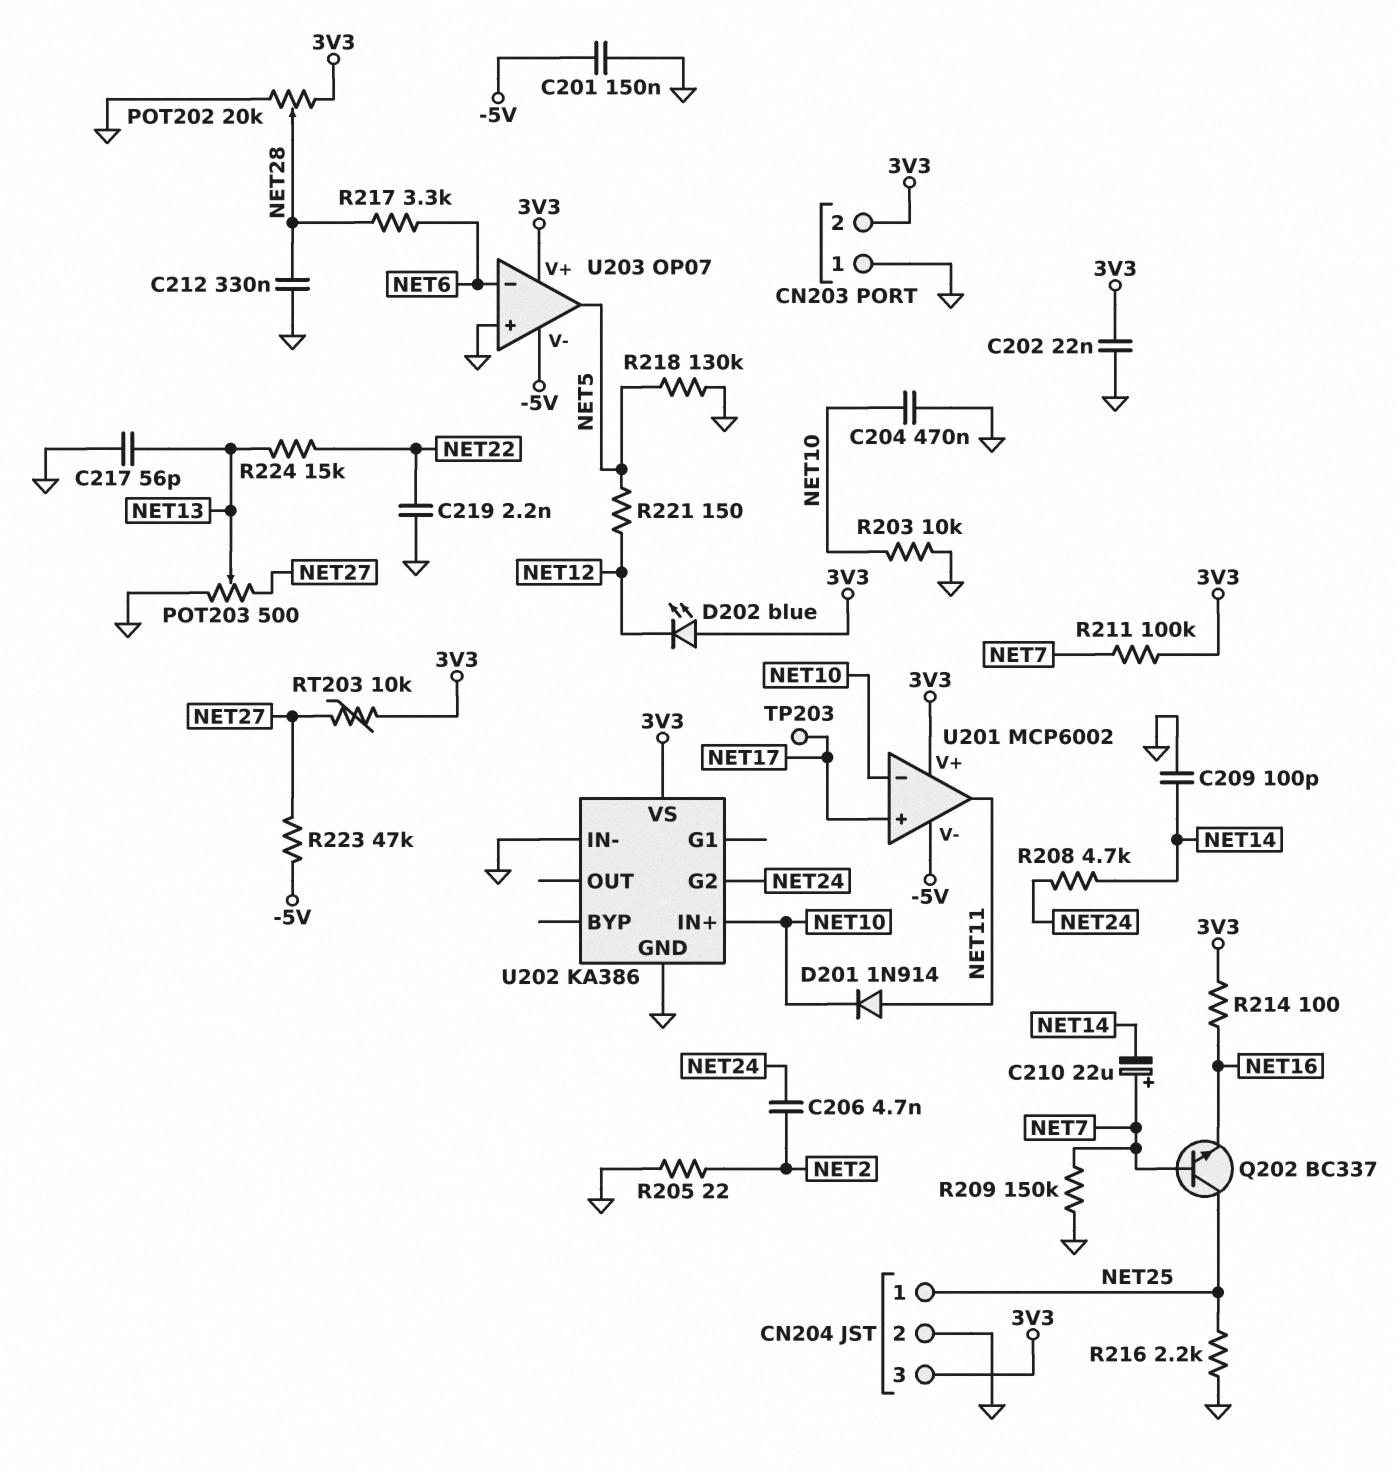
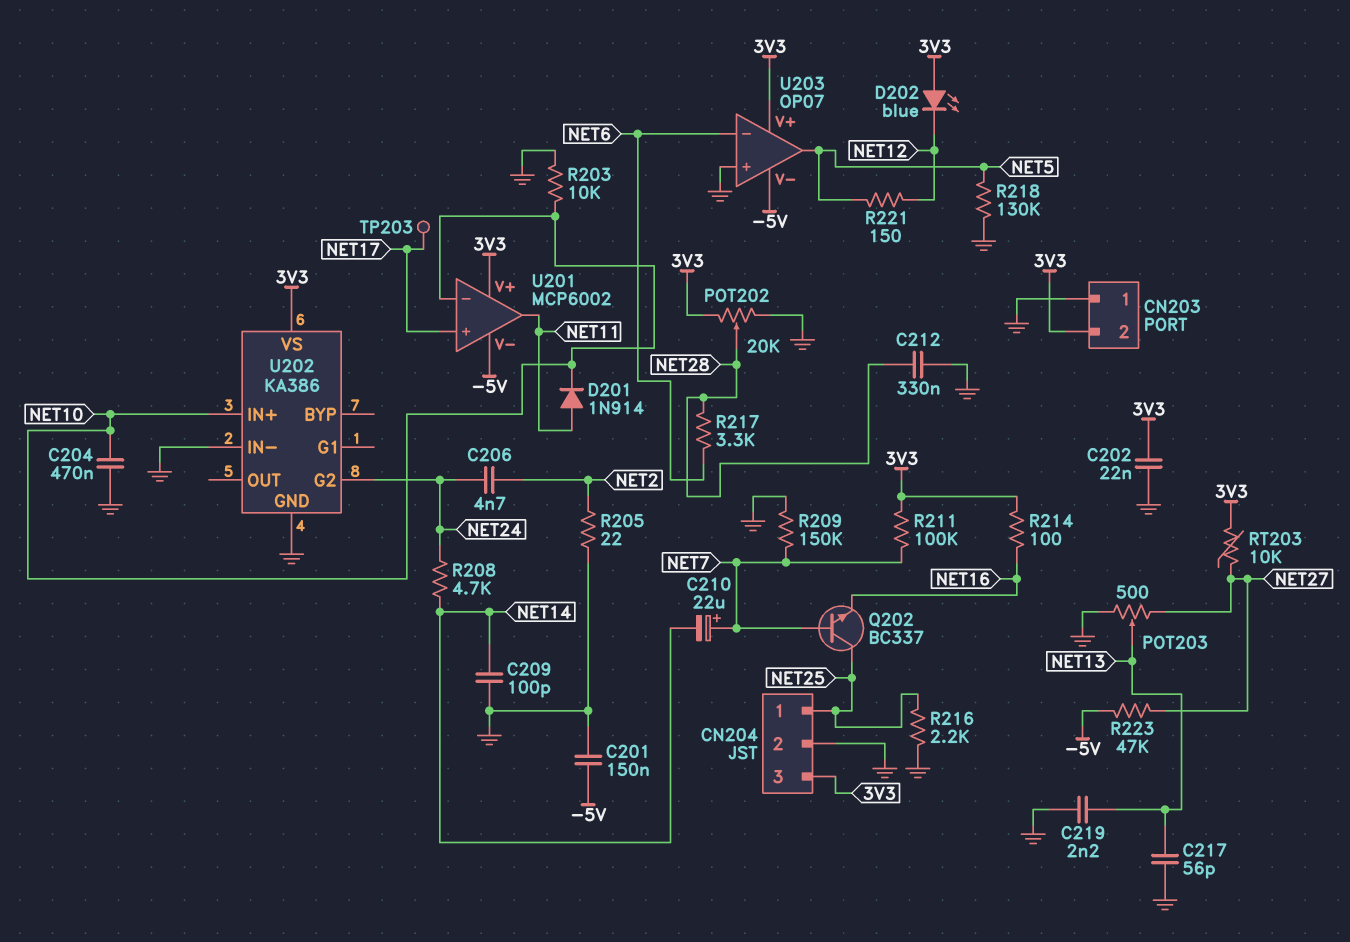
C219: 2.2nF (GND, NET22) -> 2.2nF (GND, NET13)
R224: 15k (NET13, NET22) -> none

